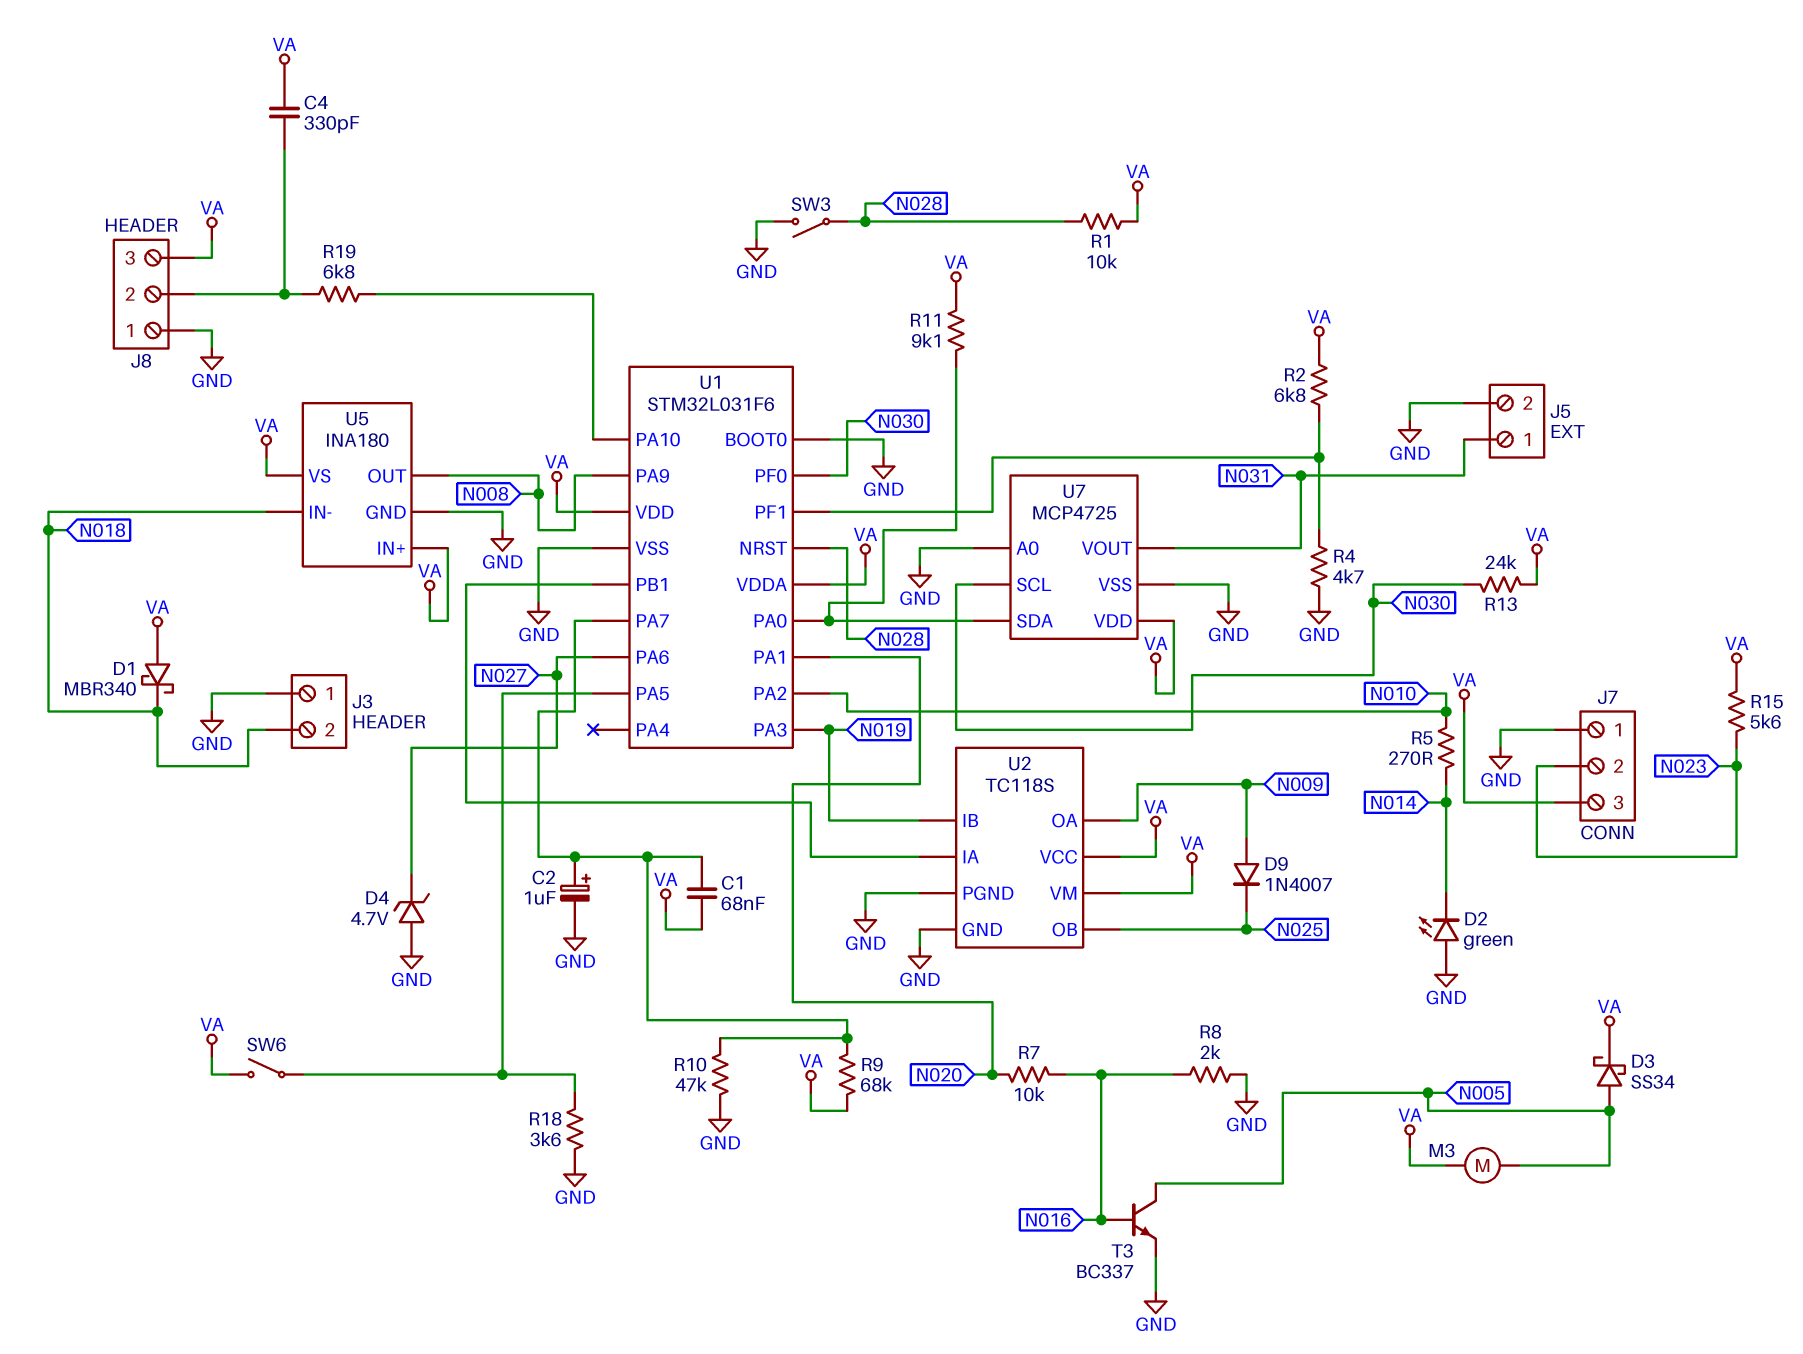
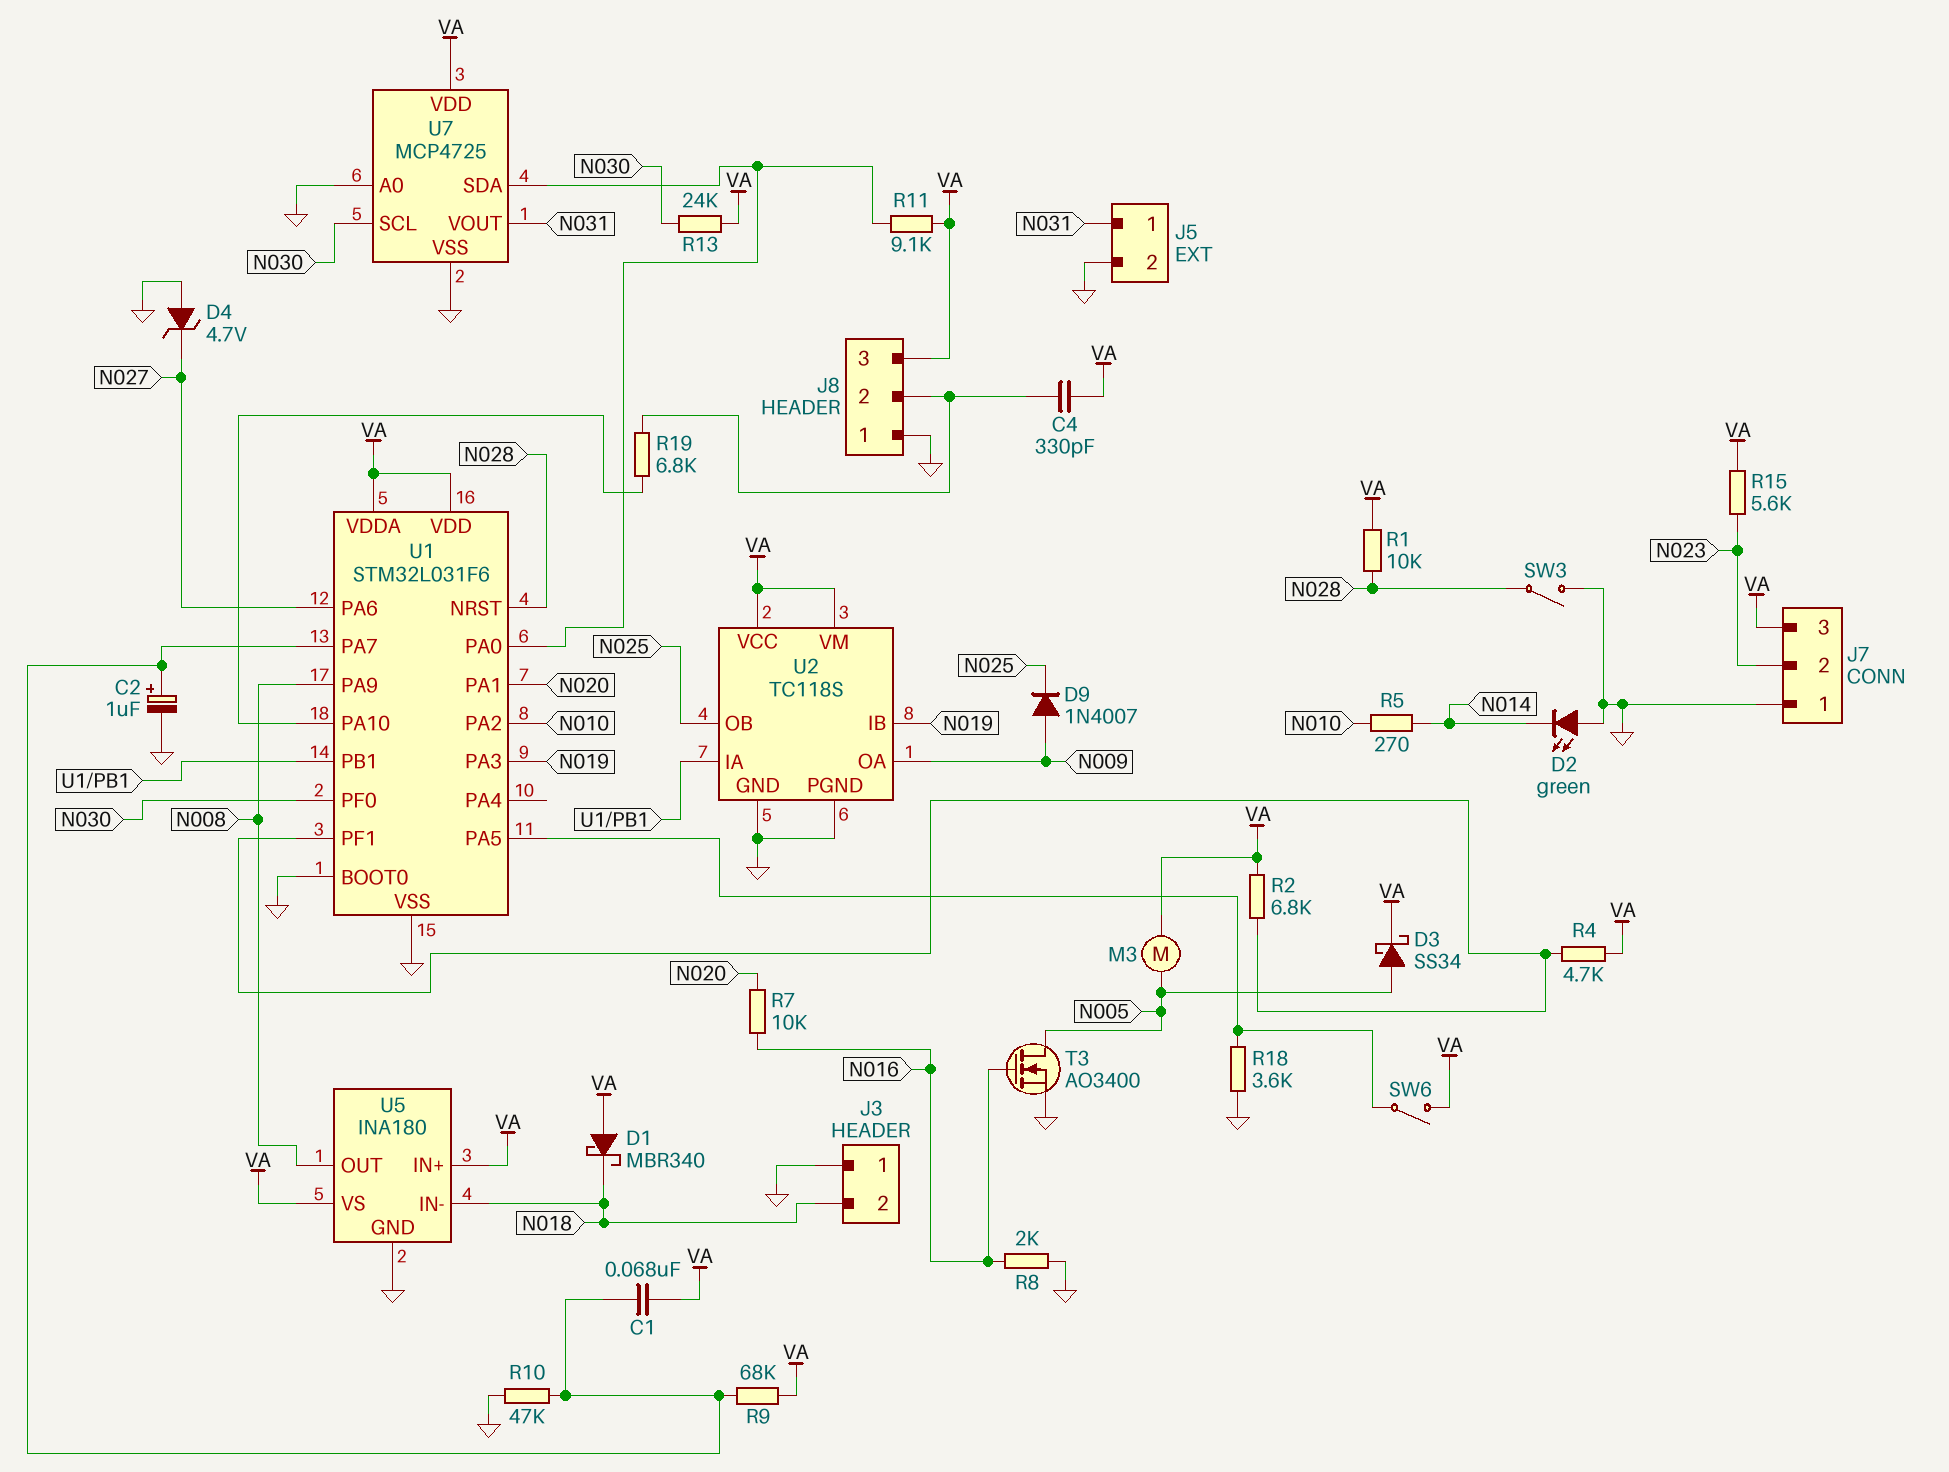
R4: 4.7k (GND, U1/PF1) -> 4.7k (U1/PF1, VA)
T3: NPN BC337 (B N016, C N005, E GND) -> NMOS AO3400 (G N016, D N005, S GND)

